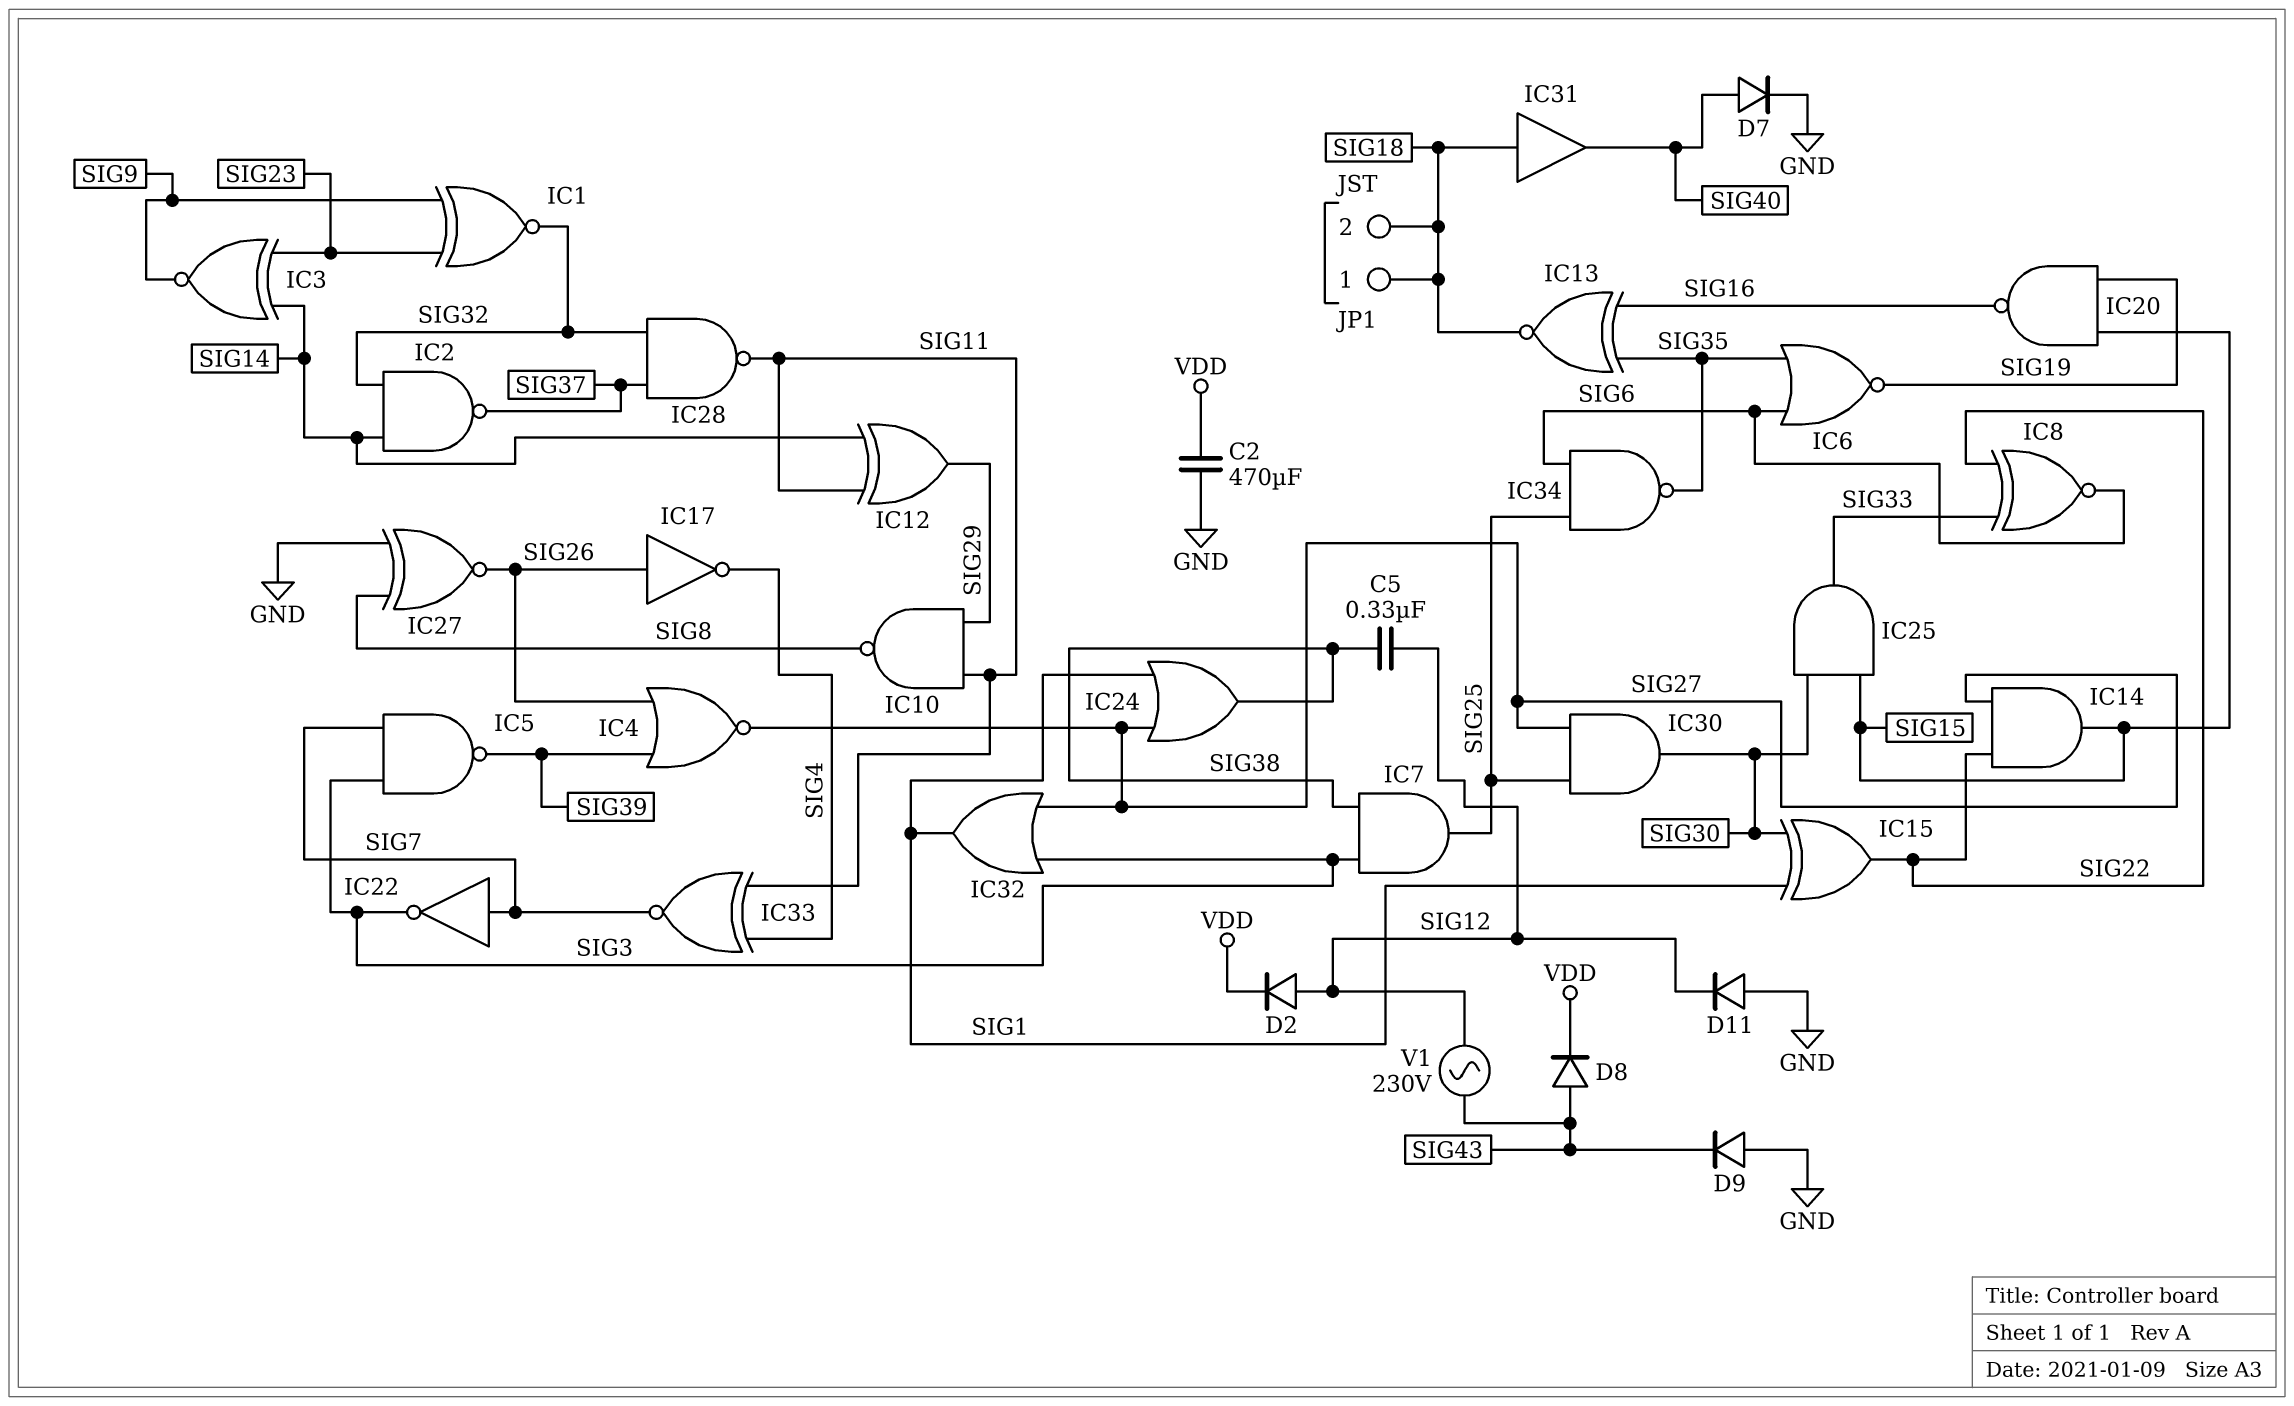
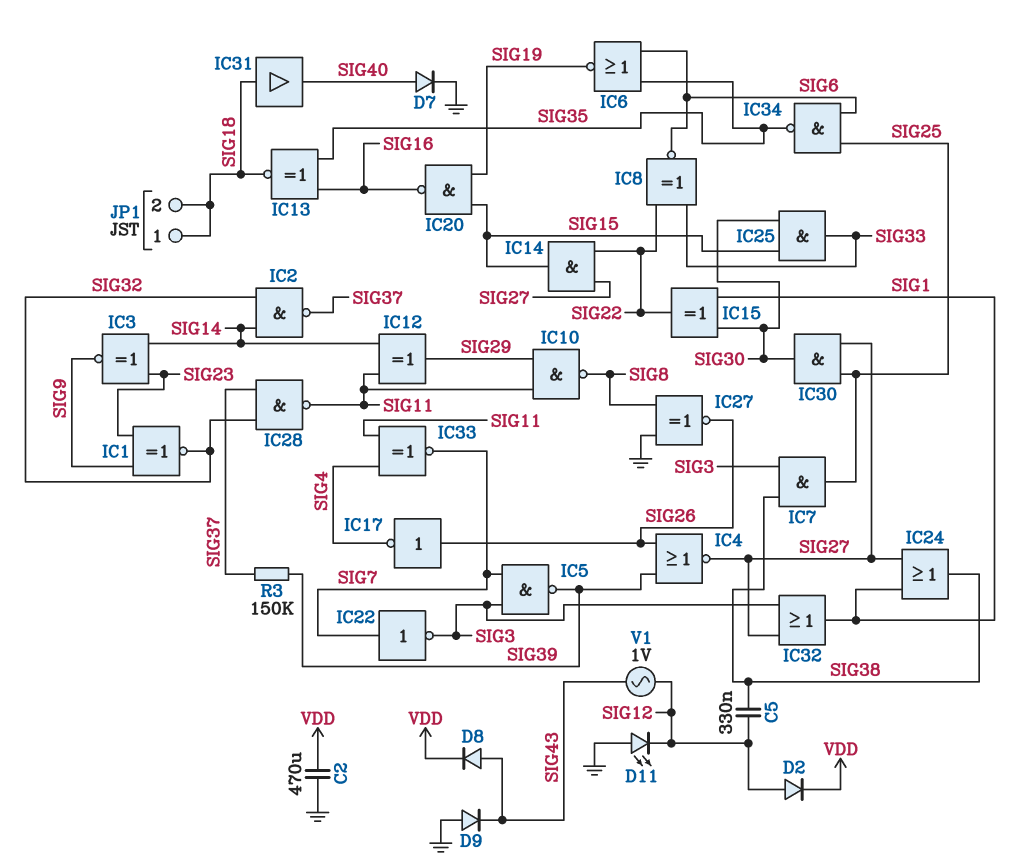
D11: diode (A GND, K SIG12) -> LED (A GND, K SIG12)
R3: none -> 150k (SIG37, SIG39)
V1: AC 230V (SIG12, SIG43) -> AC 1V (SIG12, SIG43)

